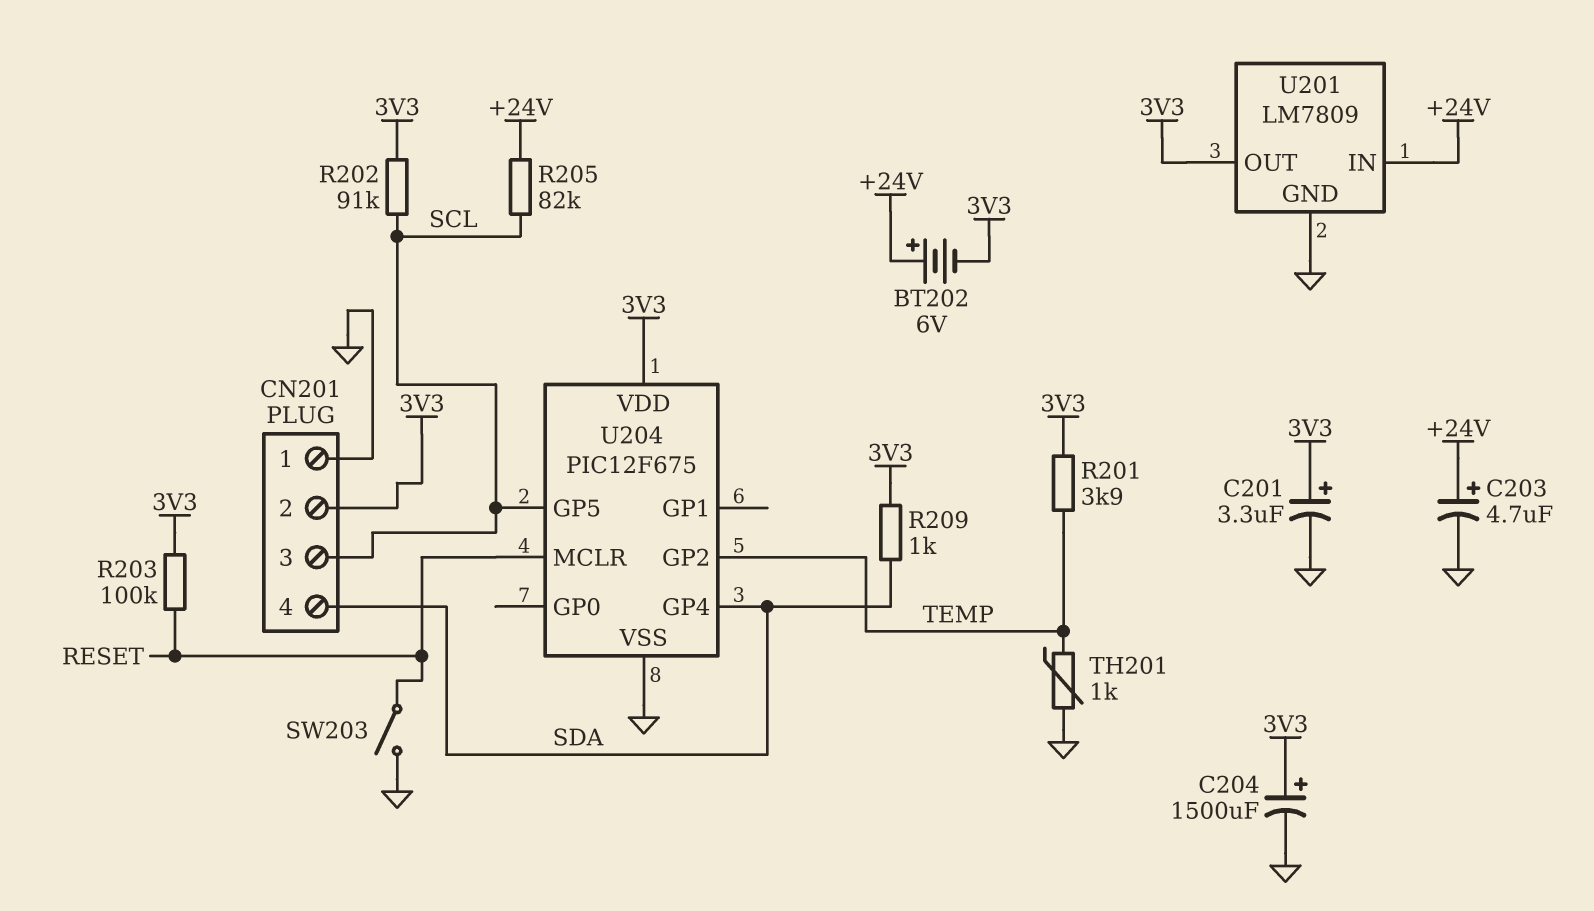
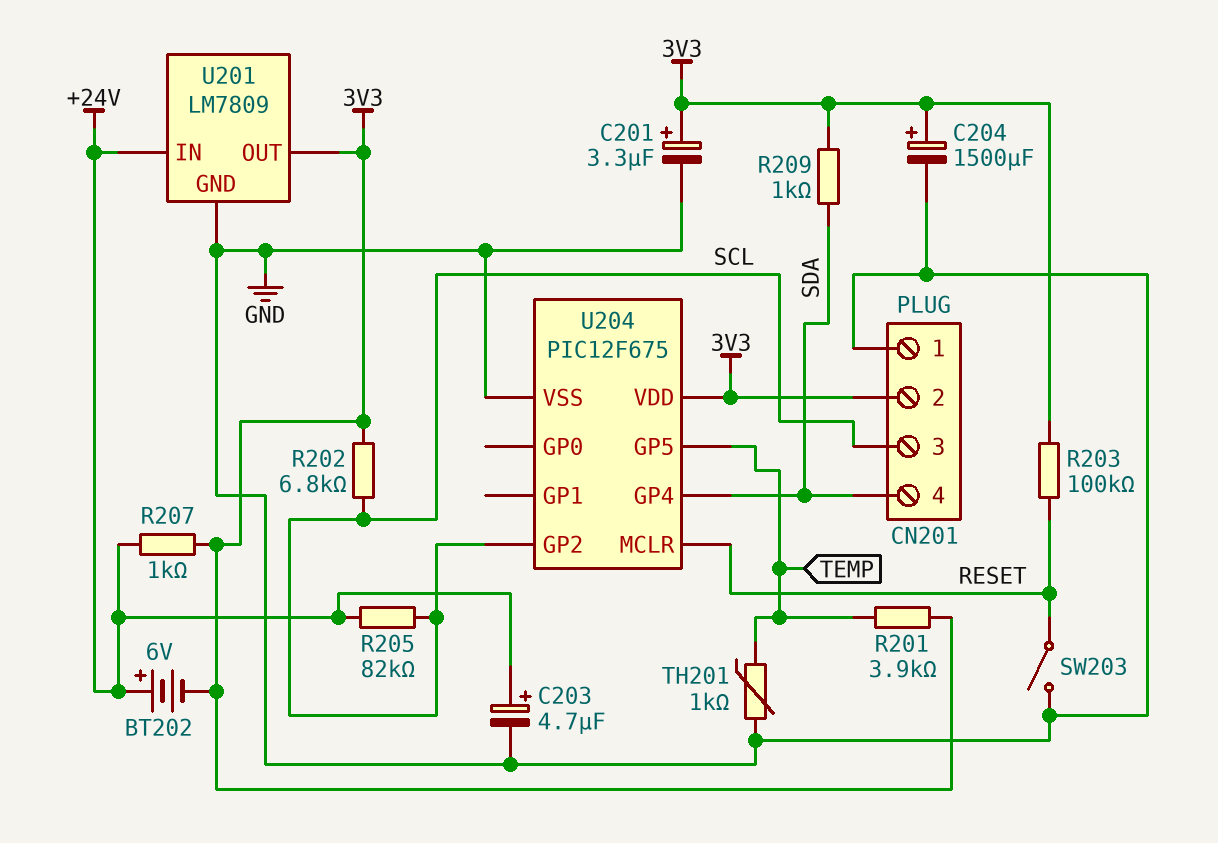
R202: 91k (3V3, SCL) -> 6.8k (3V3, SCL)
R207: none -> 1k (+24V, 3V3)
U204 pin GP2: TEMP -> SCL
U204 pin GP5: SCL -> TEMP

